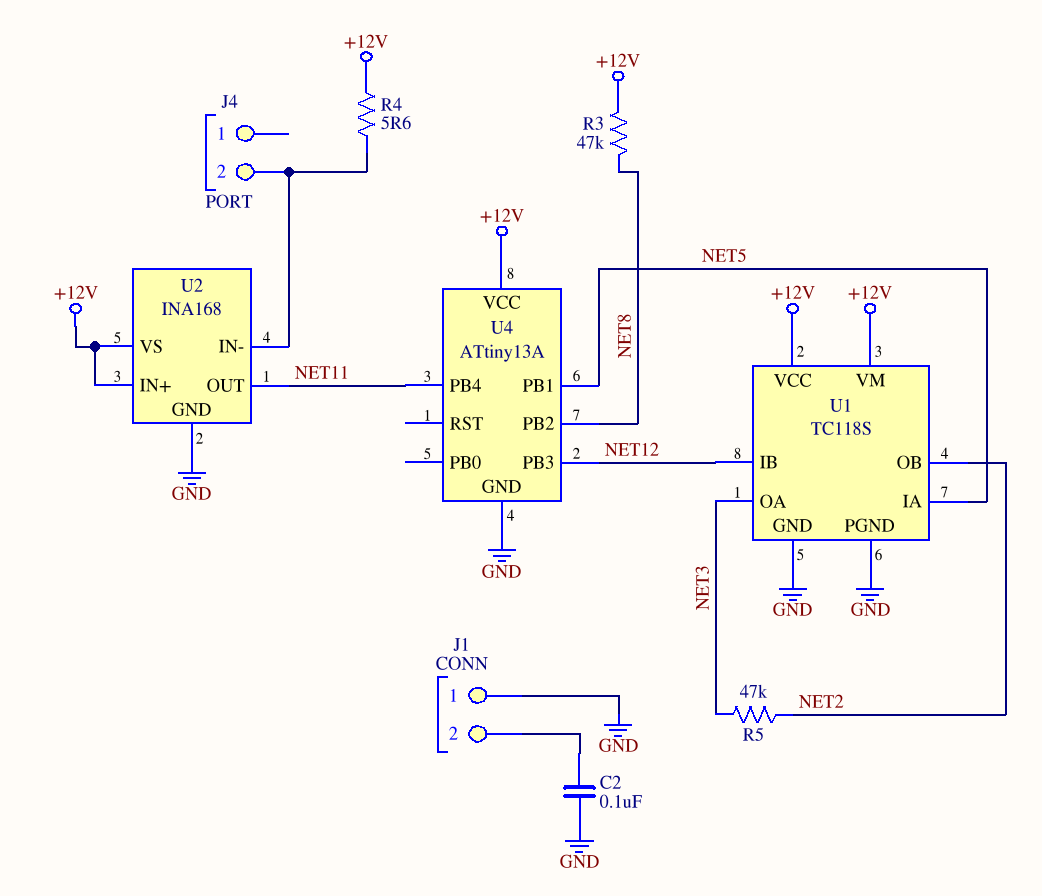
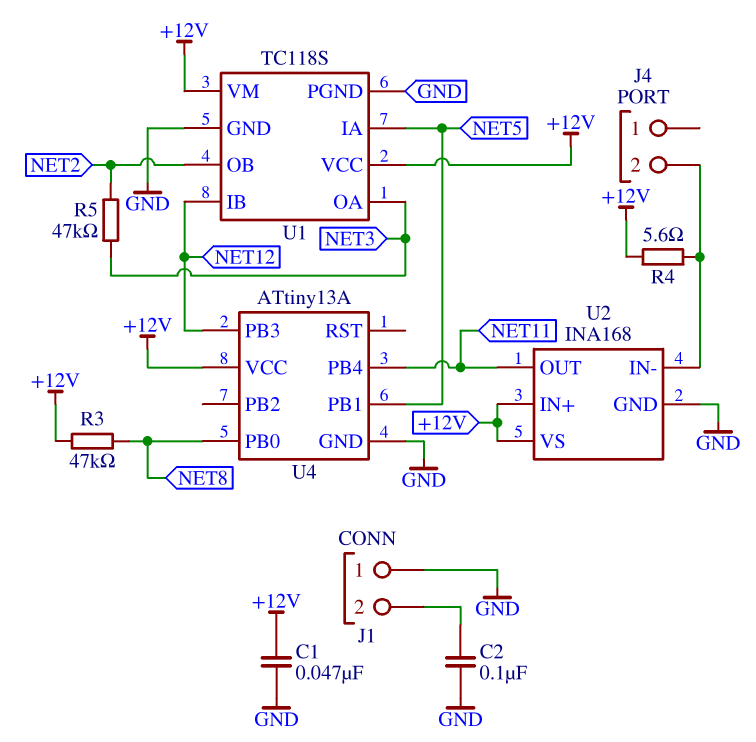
C1: none -> 47nF (+12V, GND)
U4 pin PB0: none -> NET8
U4 pin PB2: NET8 -> none

